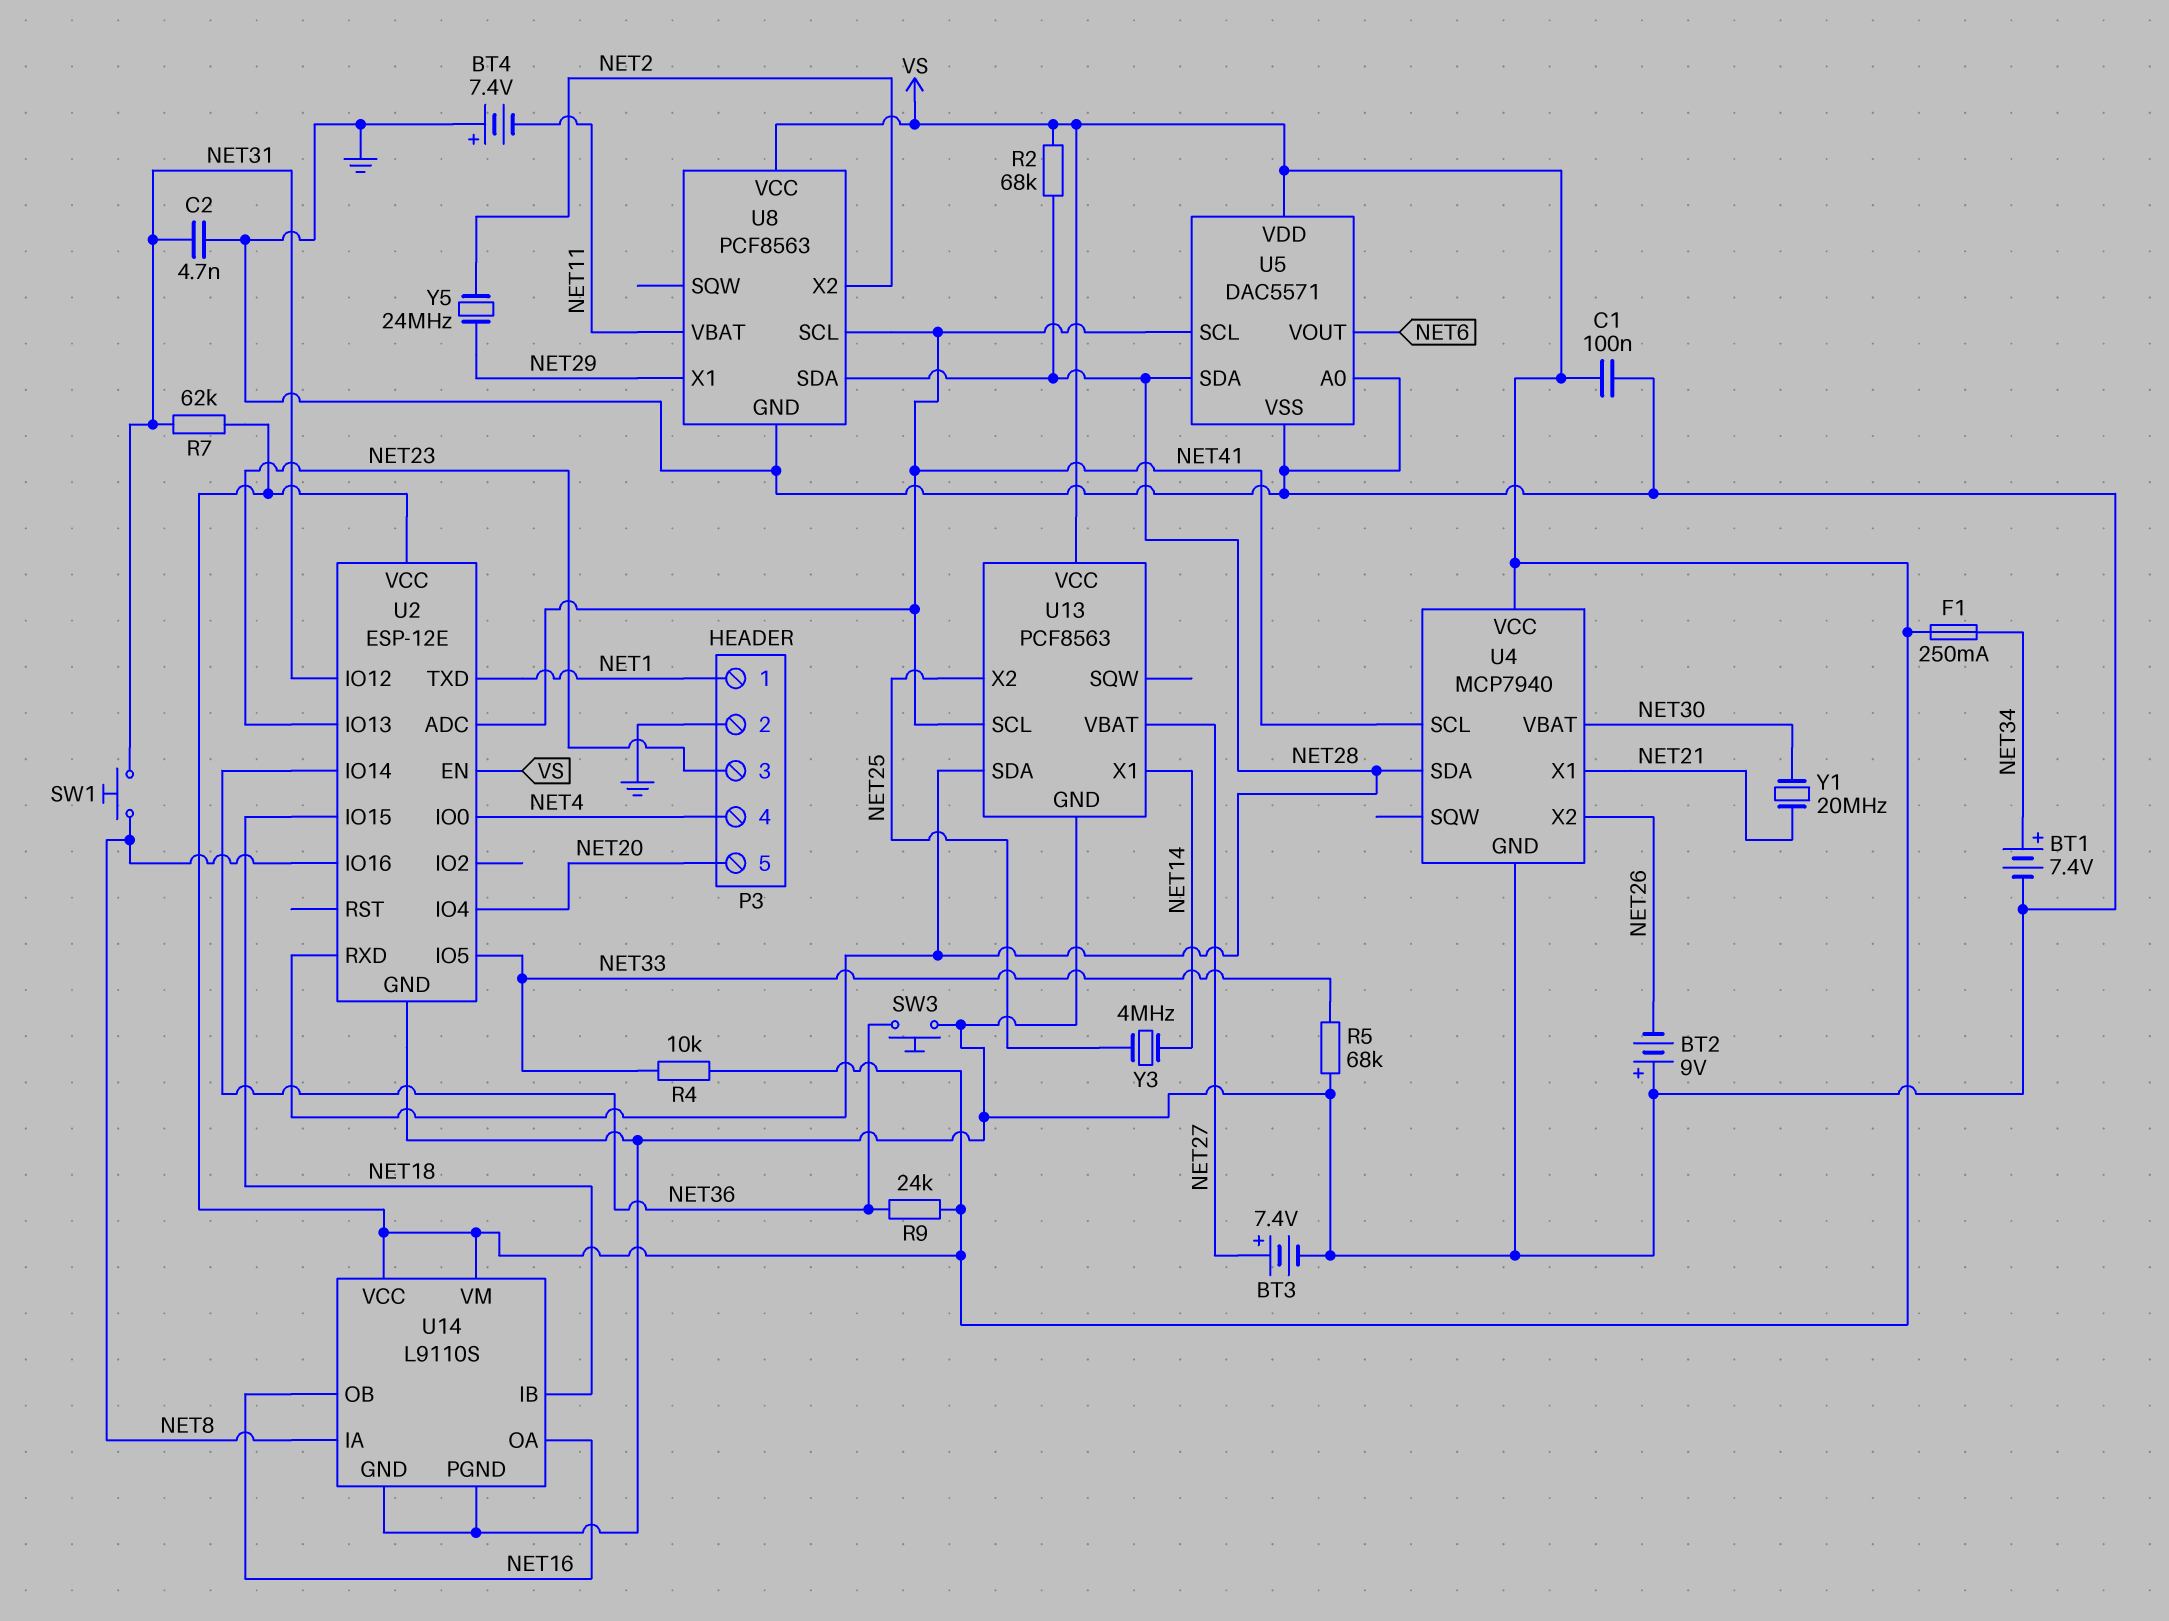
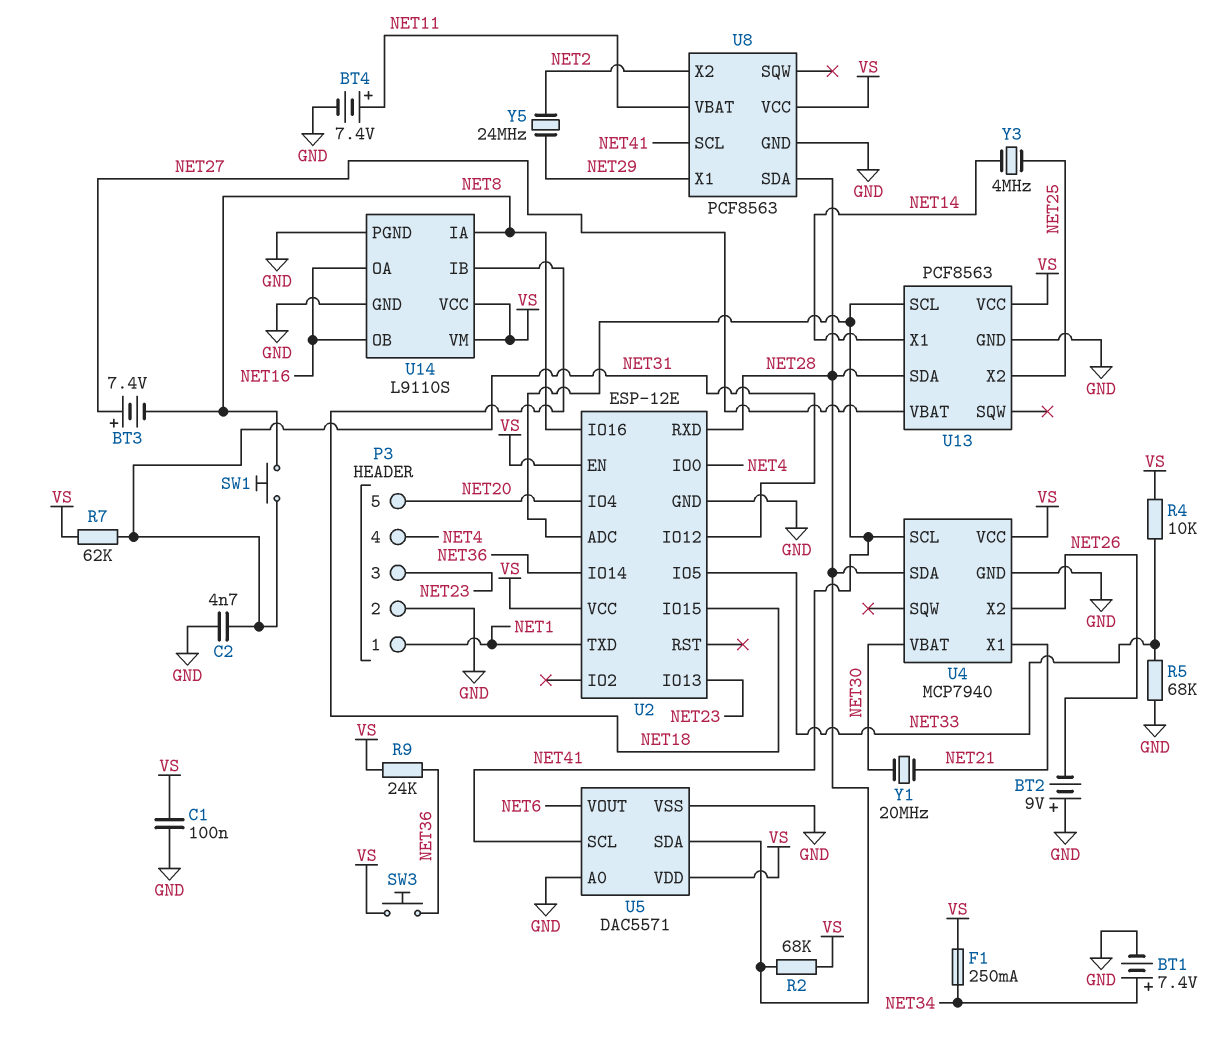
BT3: 7.4V (plus NET27, minus GND) -> 7.4V (plus NET27, minus NET8)
BT4: 7.4V (plus GND, minus NET11) -> 7.4V (plus NET11, minus GND)
SW3: button (GND, NET36) -> button (NET36, VS)

